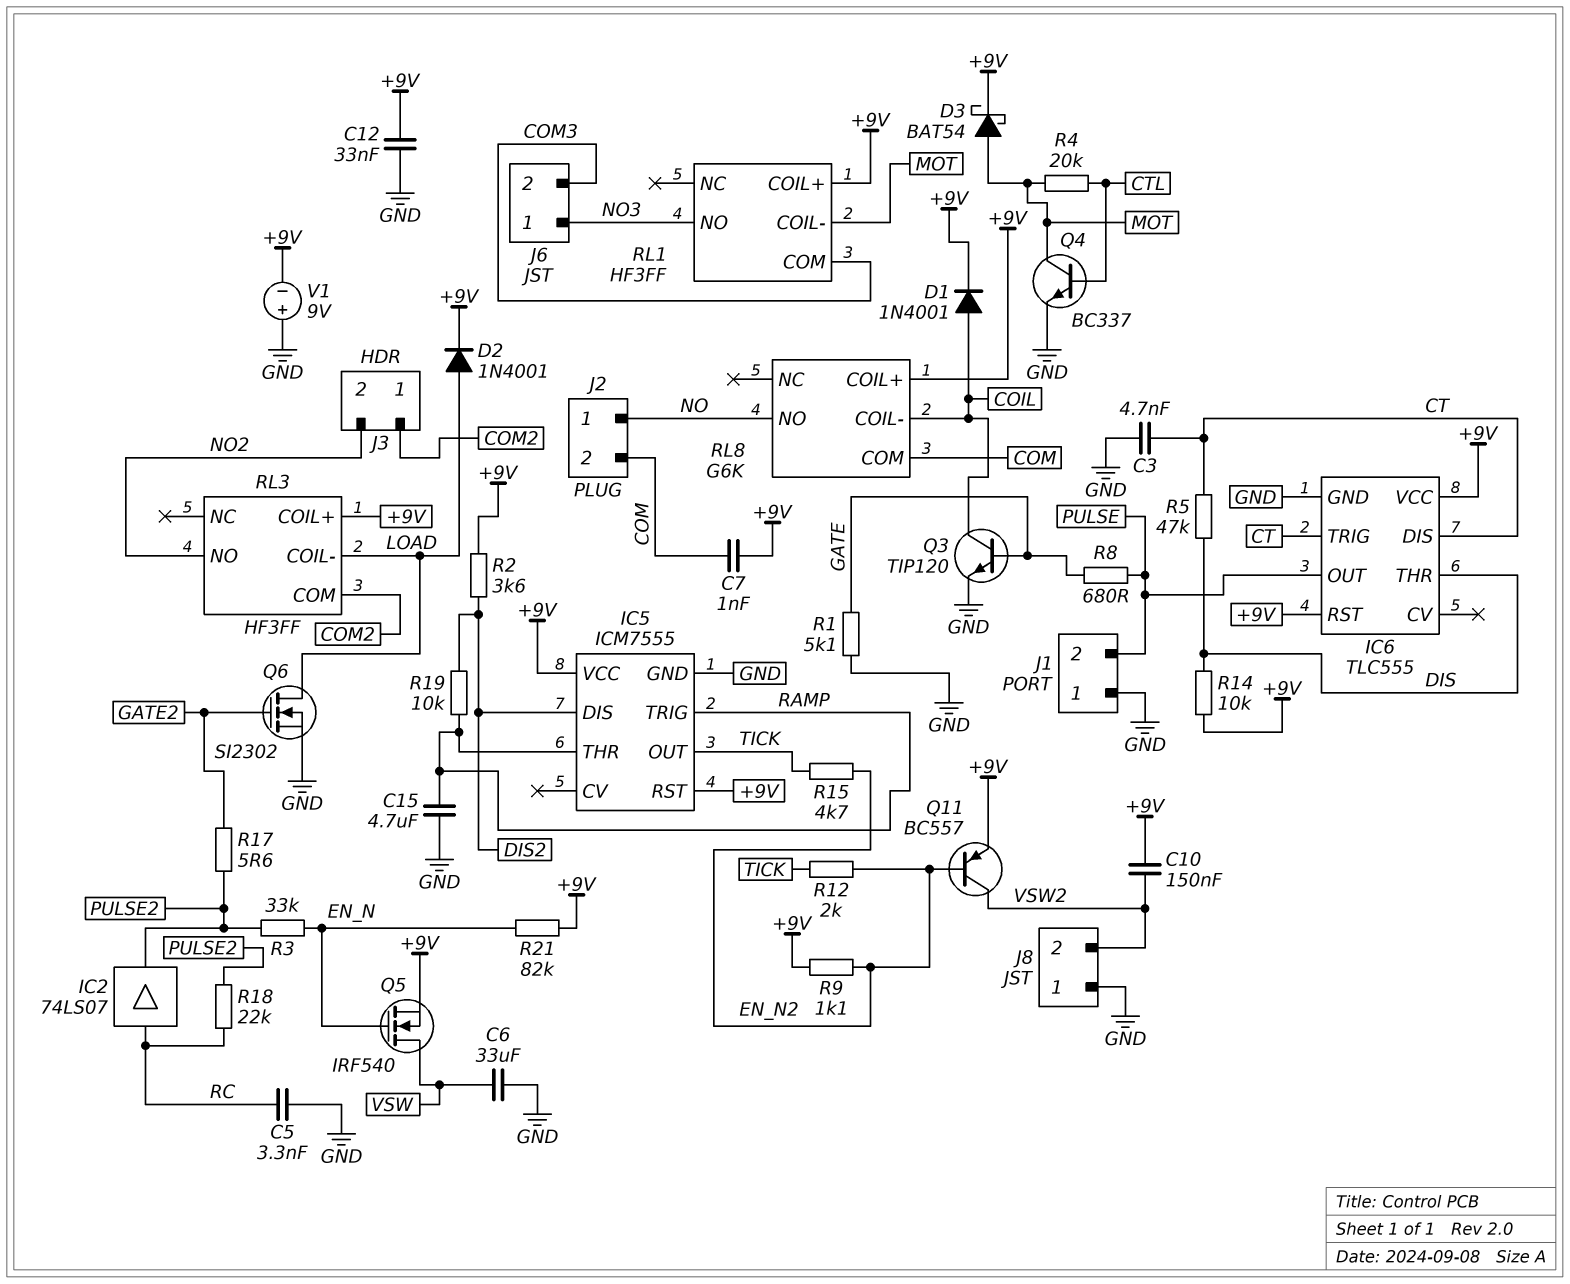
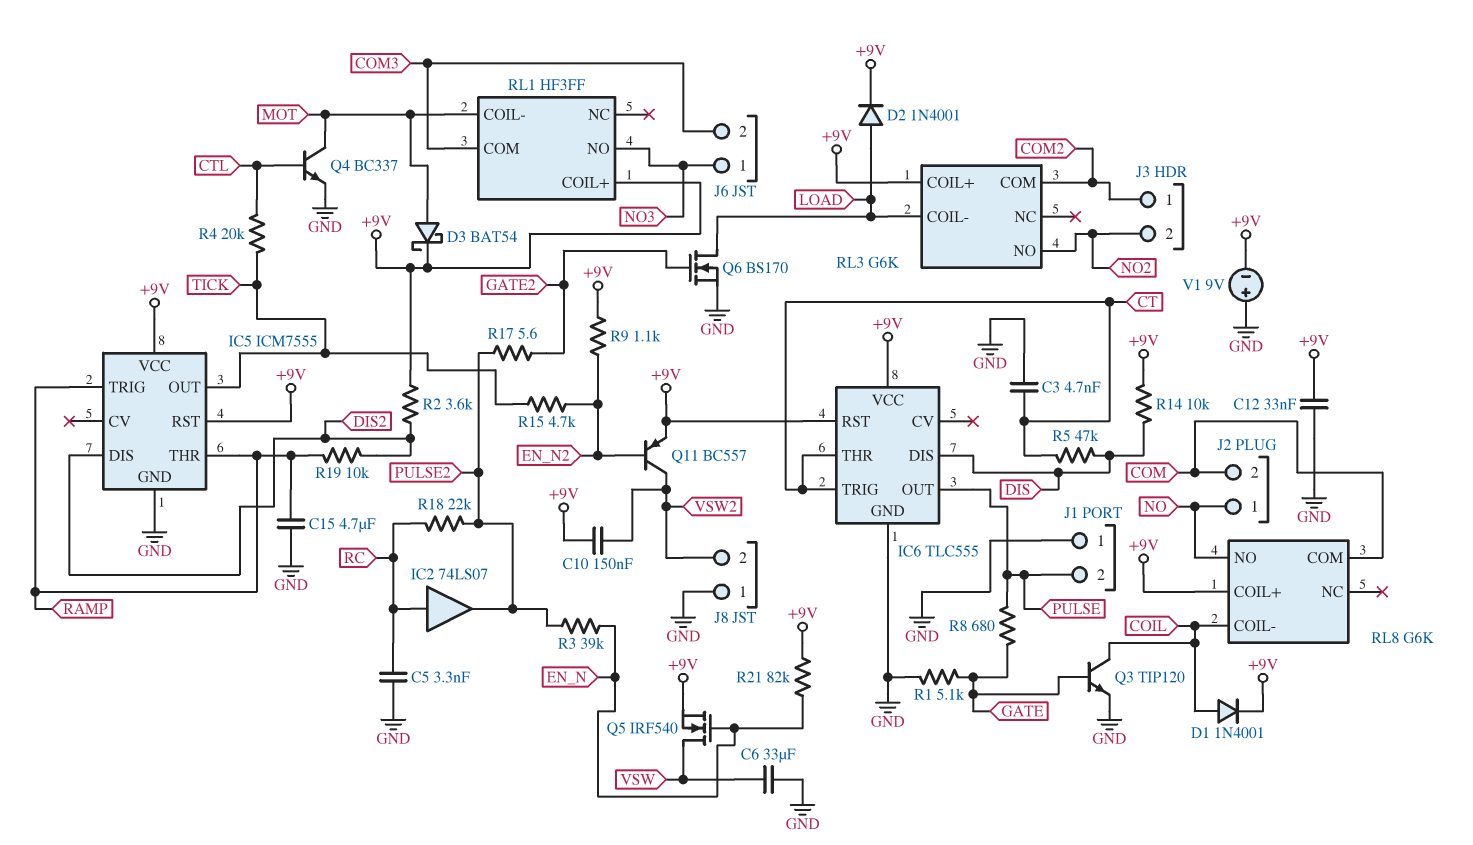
C7: 1nF (+9V, COM) -> none
IC6 pin DIS: CT -> DIS
IC6 pin THR: DIS -> CT
Q6: NMOS SI2302 (G GATE2, D LOAD, S GND) -> NMOS BS170 (G GATE2, D LOAD, S GND)
R3: 33k (EN_N, PULSE2) -> 39k (EN_N, PULSE2)
R4: 20k (CTL, MOT) -> 20k (CTL, TICK)
R12: 2k (EN_N2, TICK) -> none
RL3: HF3FF -> G6K

